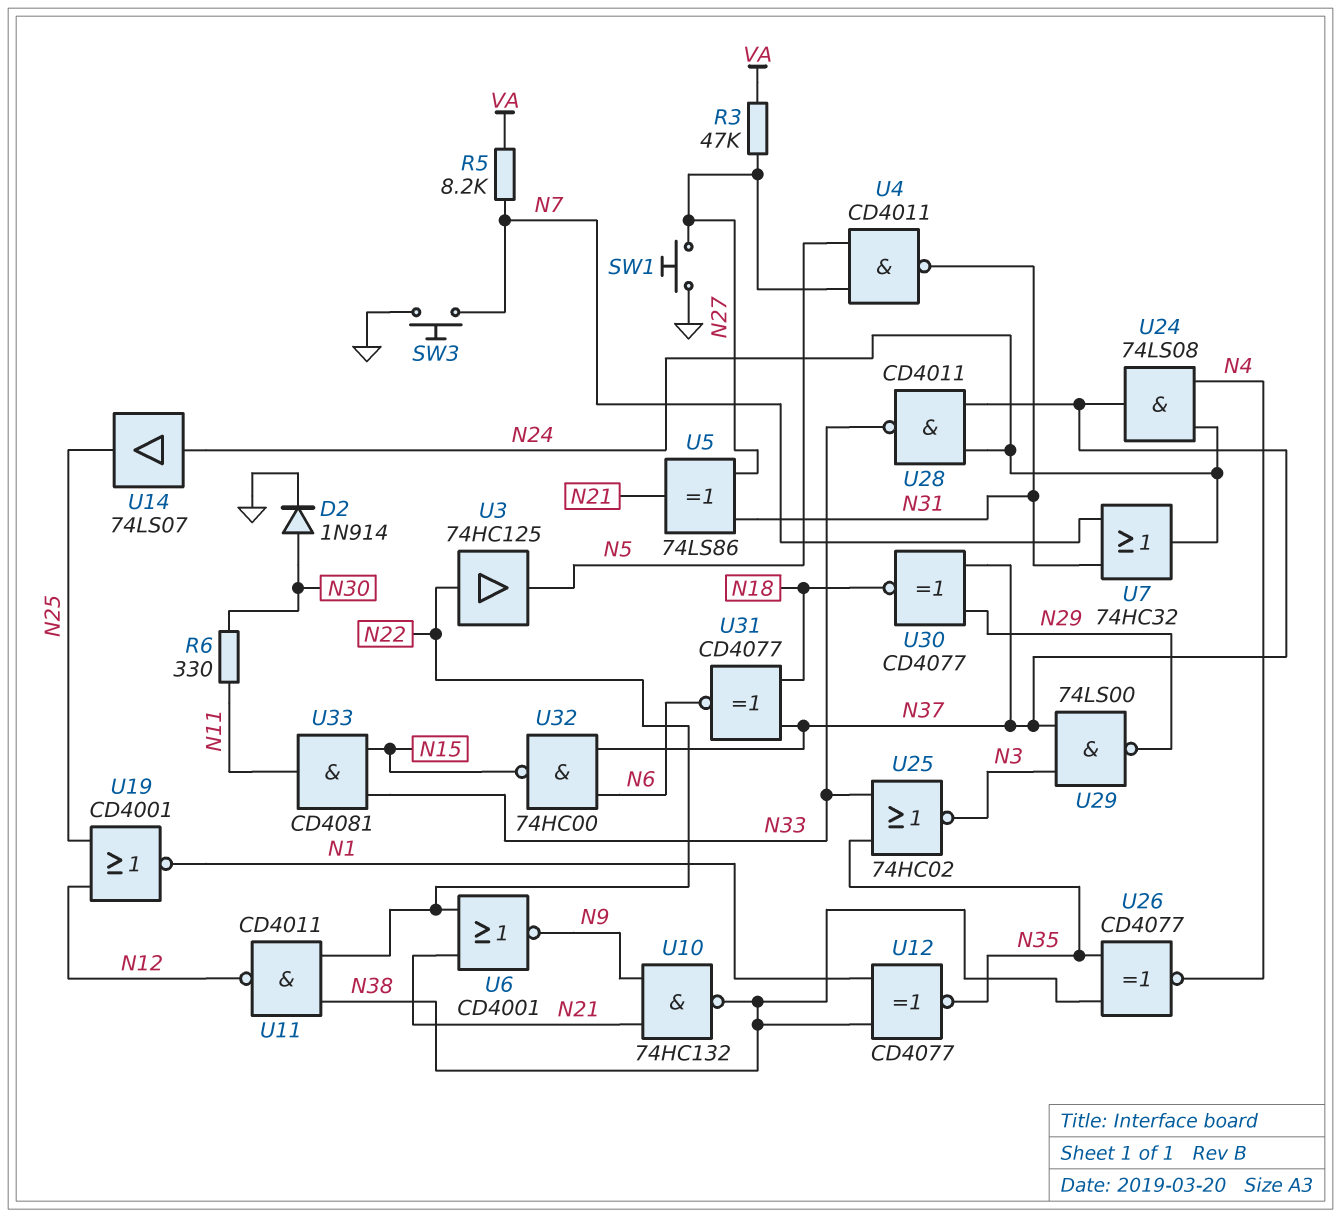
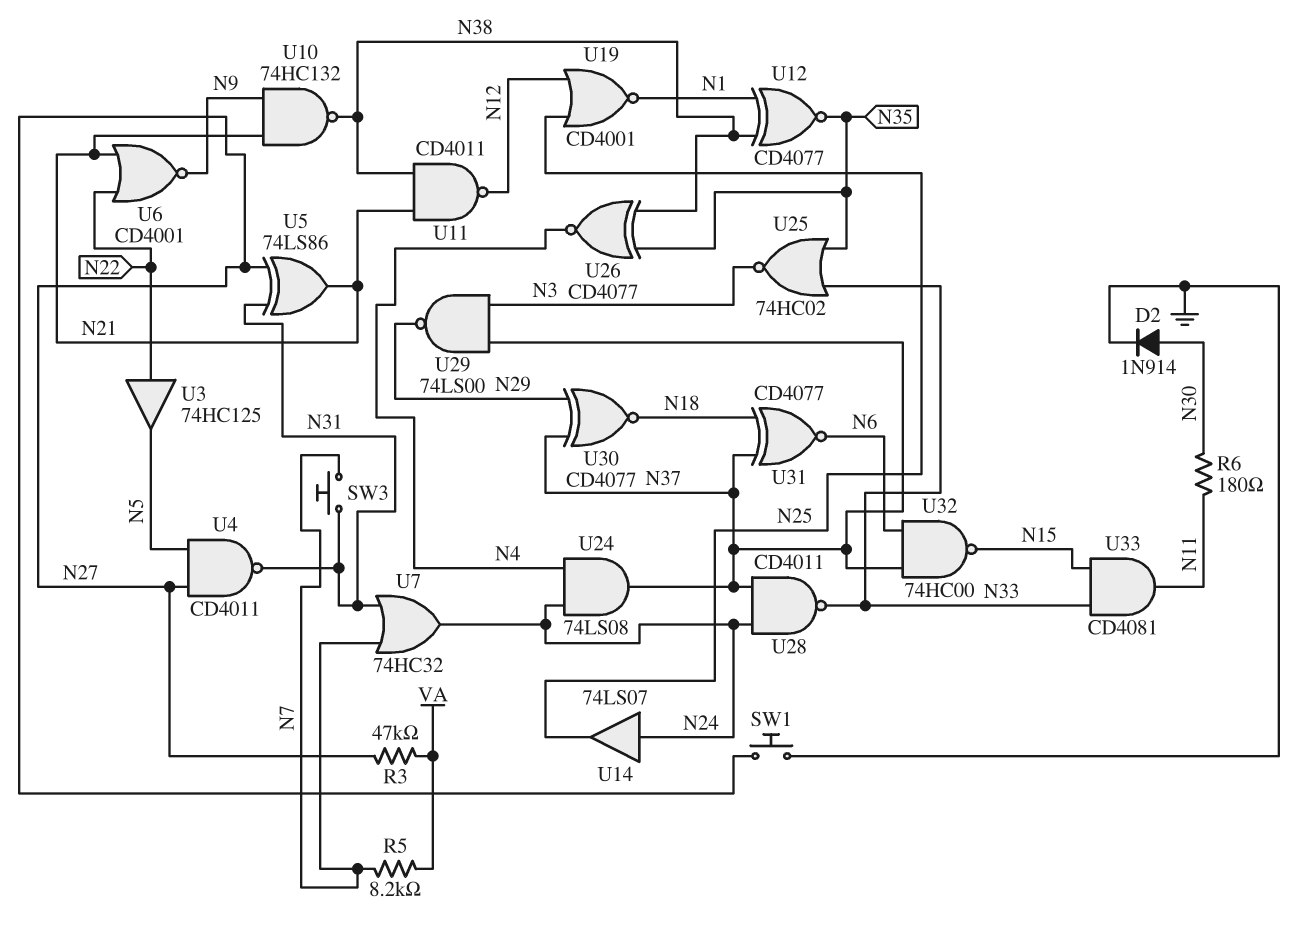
R6: 330 (N11, N30) -> 180 (N11, N30)
SW3: button (GND, N7) -> button (N7, N31)
U11: NAND CD4011 (in N22, in N38, out N12) -> NAND CD4011 (in N21, in N38, out N12)

